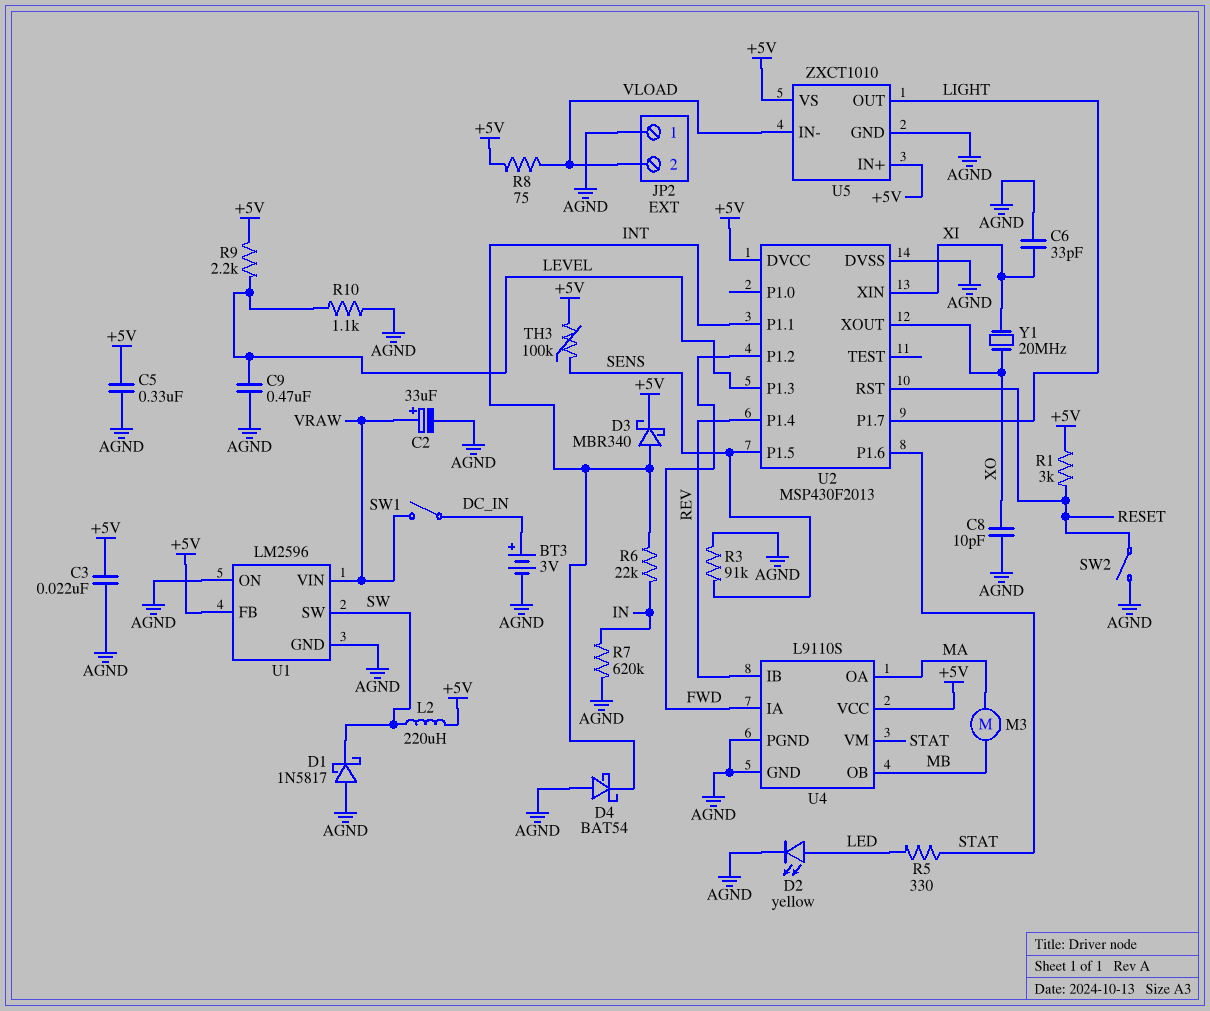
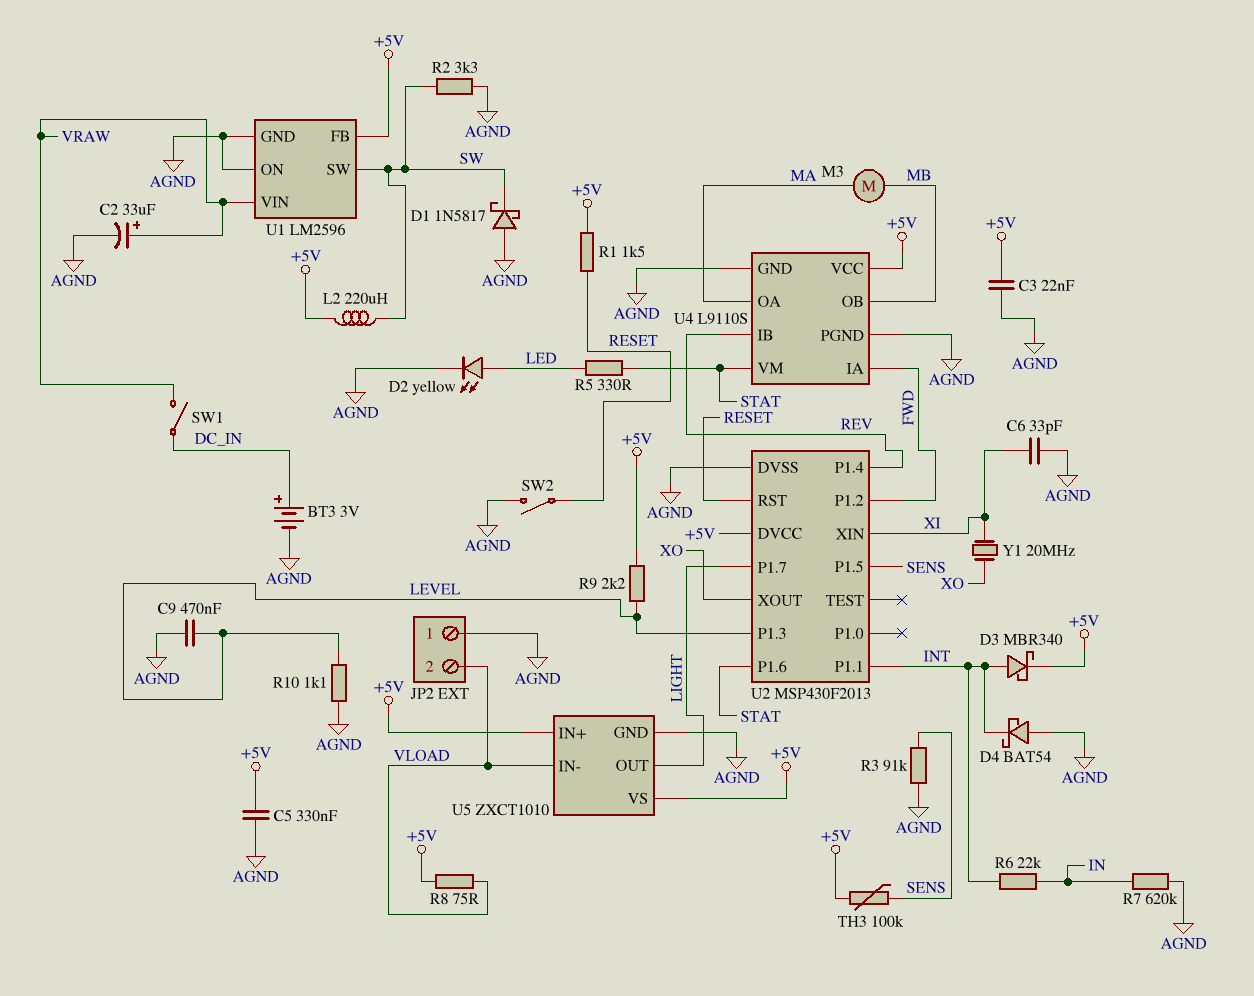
C8: 10pF (AGND, XO) -> none
R1: 3k (+5V, RESET) -> 1.5k (+5V, RESET)
R2: none -> 3.3k (AGND, SW)

